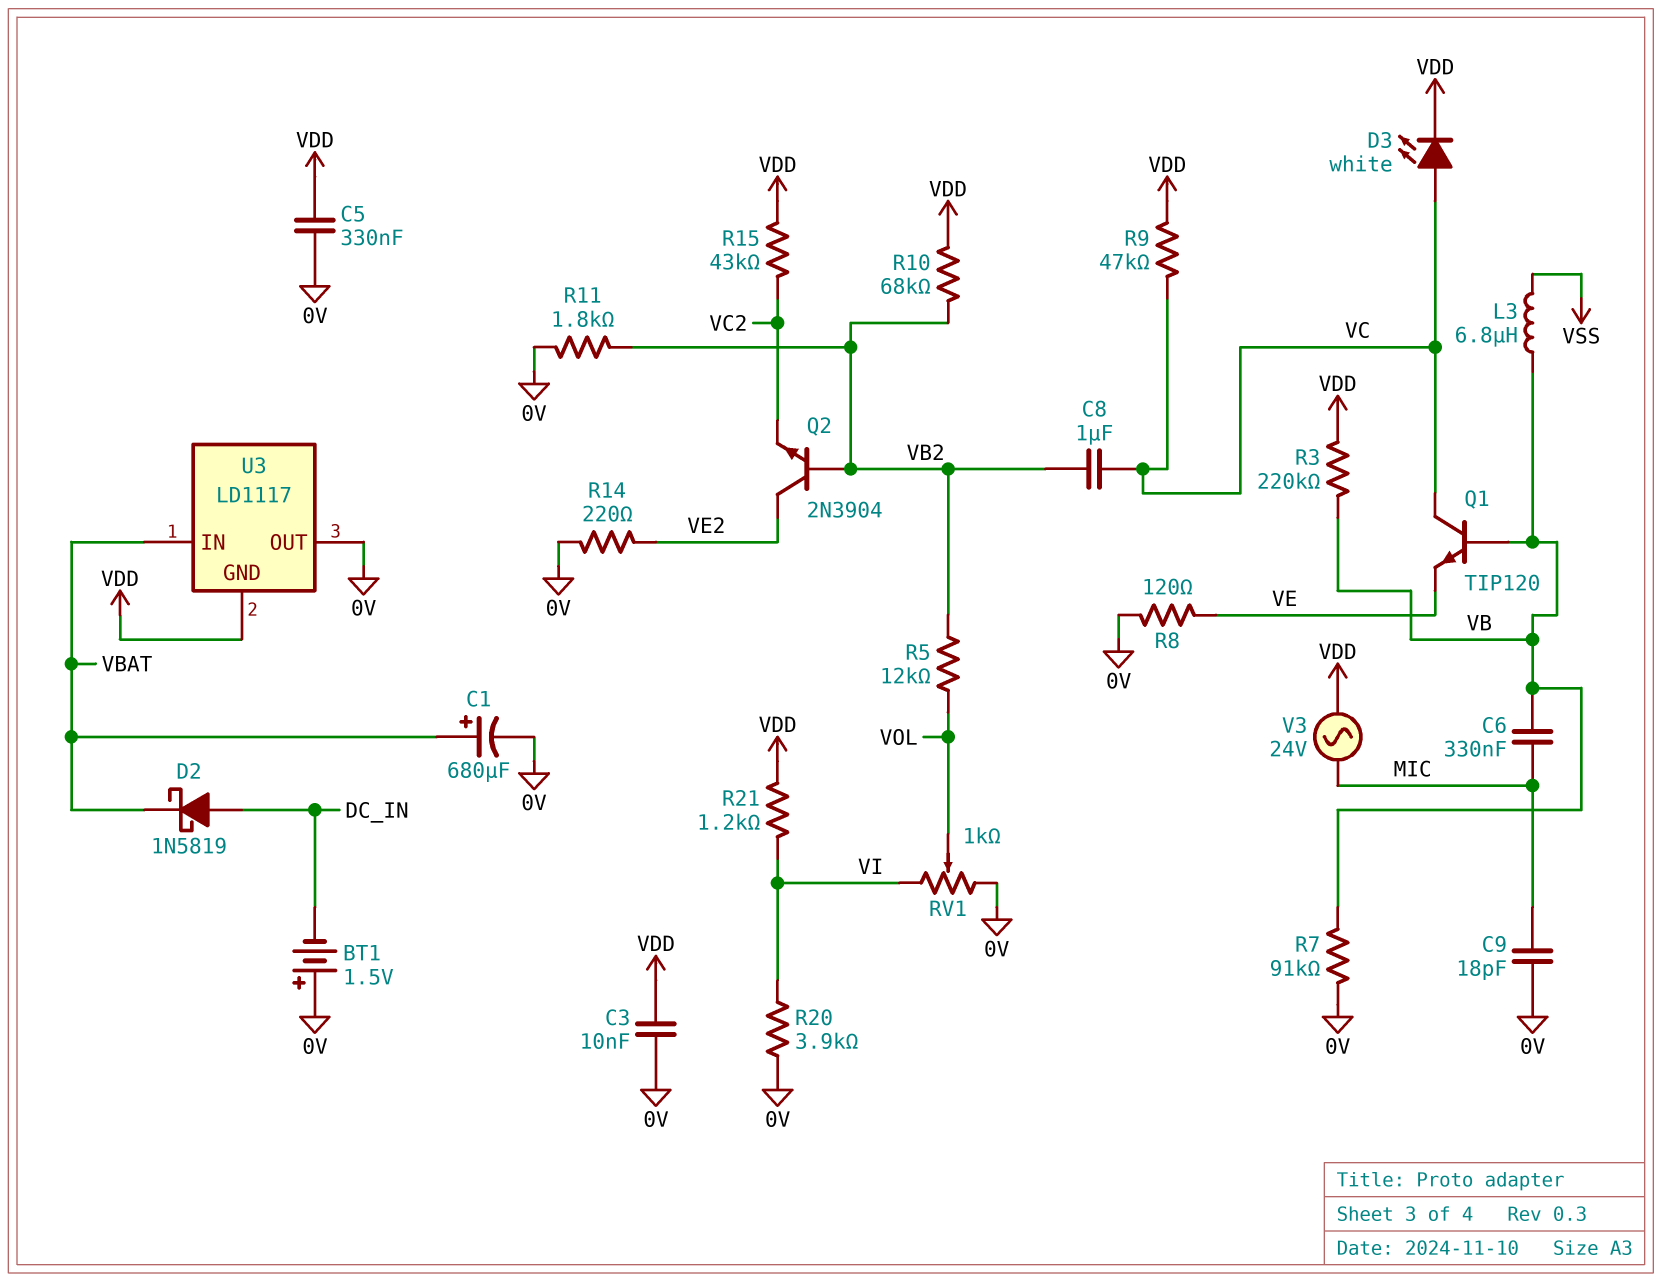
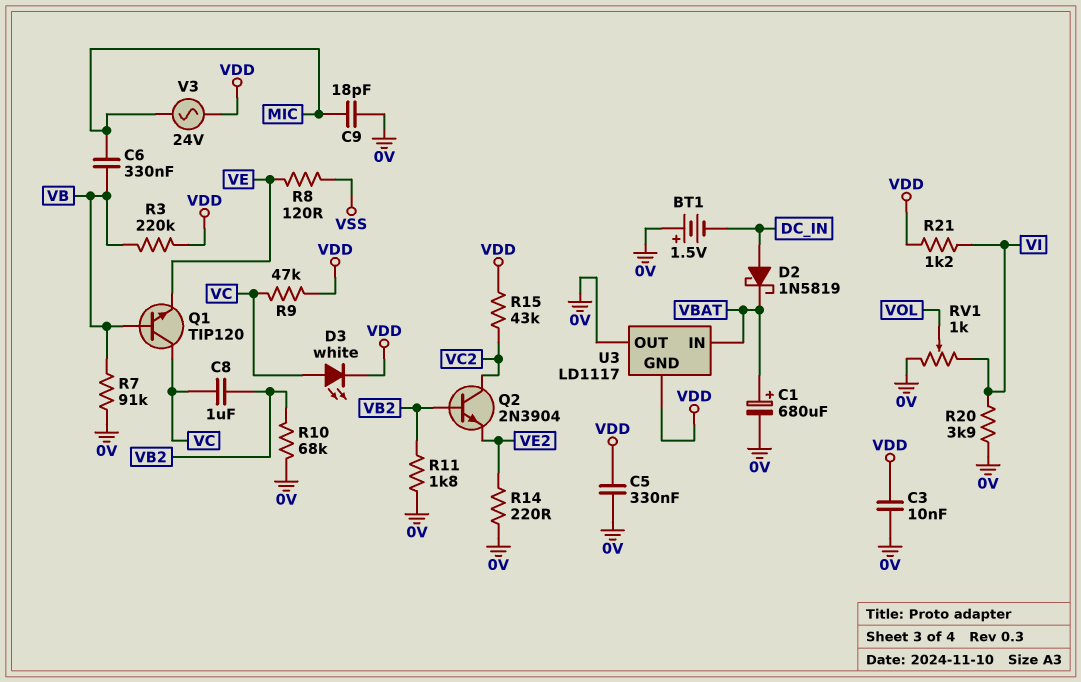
L3: 6.8uH (VB, VSS) -> none
Q2: NPN 2N3904 (B VB2, C VE2, E VC2) -> NPN 2N3904 (B VB2, C VC2, E VE2)
R5: 12k (VB2, VOL) -> none
R8: 120 (0V, VE) -> 120 (VE, VSS)
R10: 68k (VB2, VDD) -> 68k (0V, VB2)

